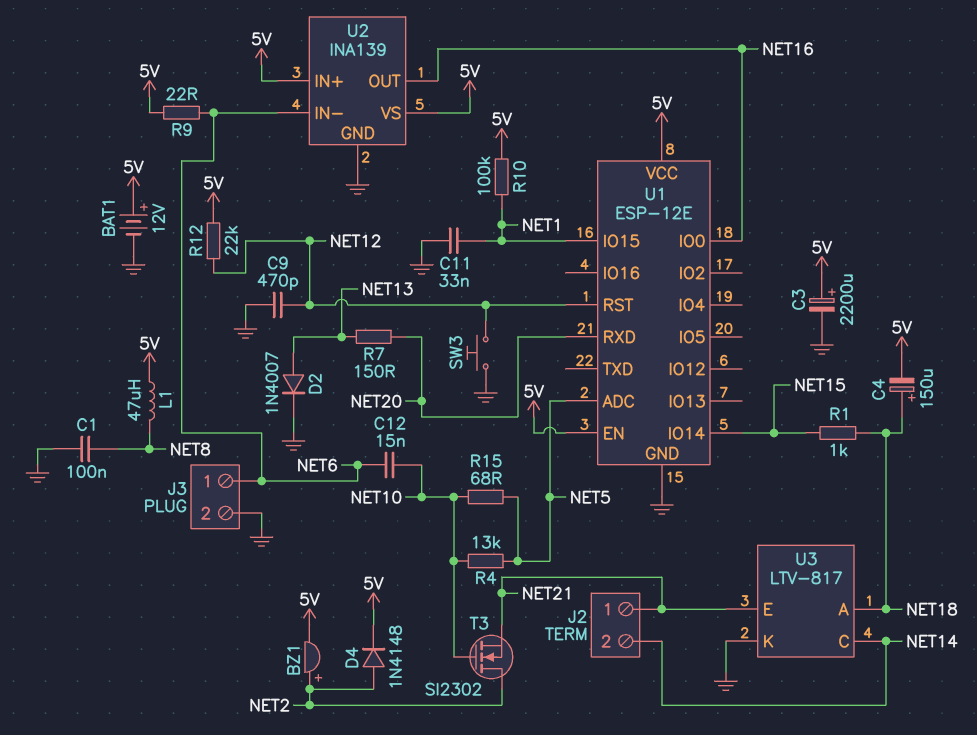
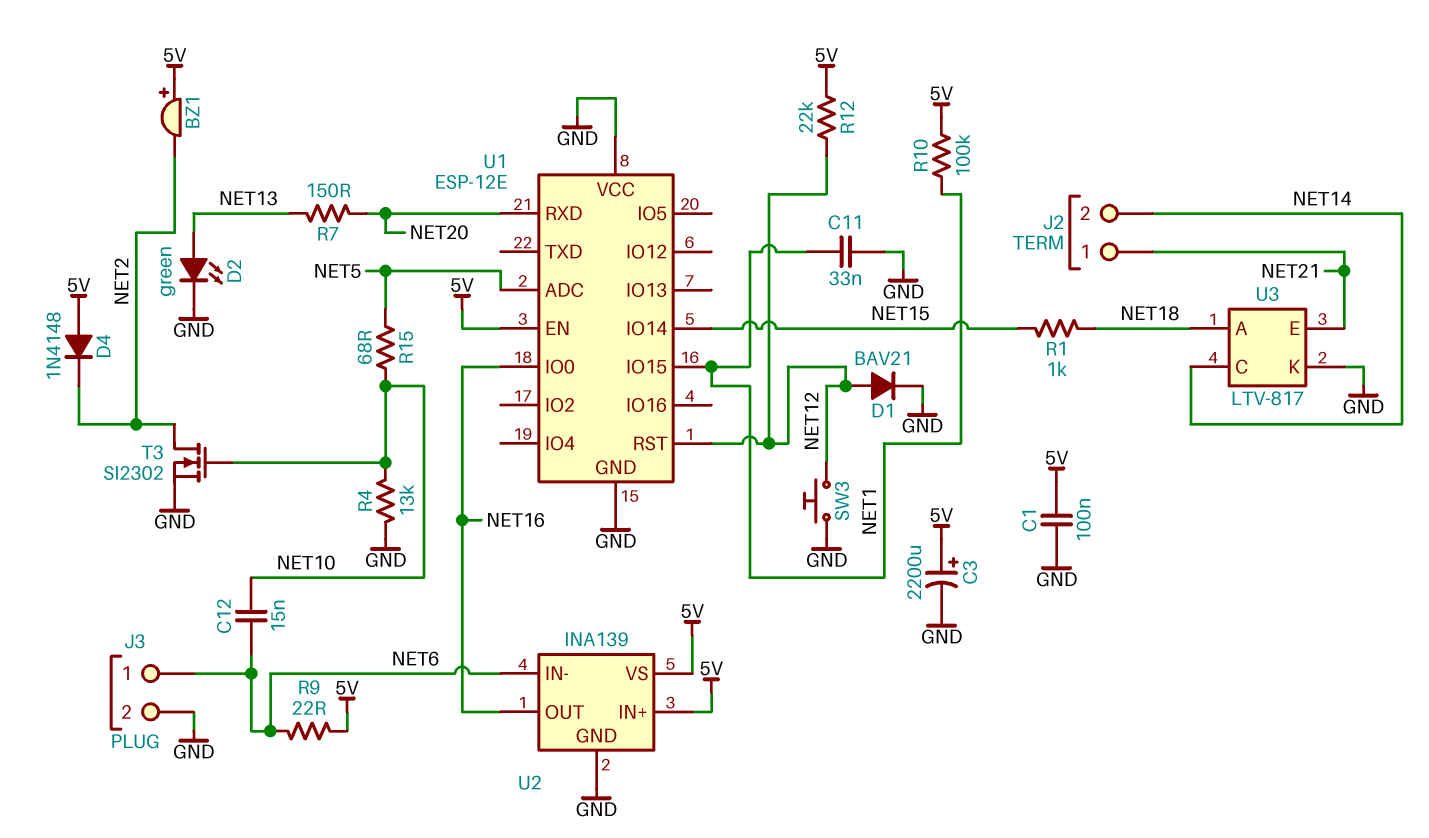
BAT1: 12V (plus 5V, minus GND) -> none
BZ1: buzzer (plus NET2, minus 5V) -> buzzer (plus 5V, minus NET2)
C1: 100nF (GND, NET8) -> 100nF (5V, GND)
C4: 150uF (plus NET18, minus 5V) -> none
C9: 470pF (GND, NET12) -> none
D1: none -> diode BAV21 (A NET12, K GND)
D2: diode 1N4007 (A NET13, K GND) -> LED green (A NET13, K GND)
D4: diode 1N4148 (A NET2, K 5V) -> diode 1N4148 (A 5V, K NET2)
L1: 47uH (5V, NET8) -> none
R4: 13k (NET5, NET10) -> 13k (GND, NET10)
T3: NMOS SI2302 (G NET10, D NET2, S NET21) -> NMOS SI2302 (G NET10, D NET2, S GND)
U1 pin VCC: 5V -> GND

